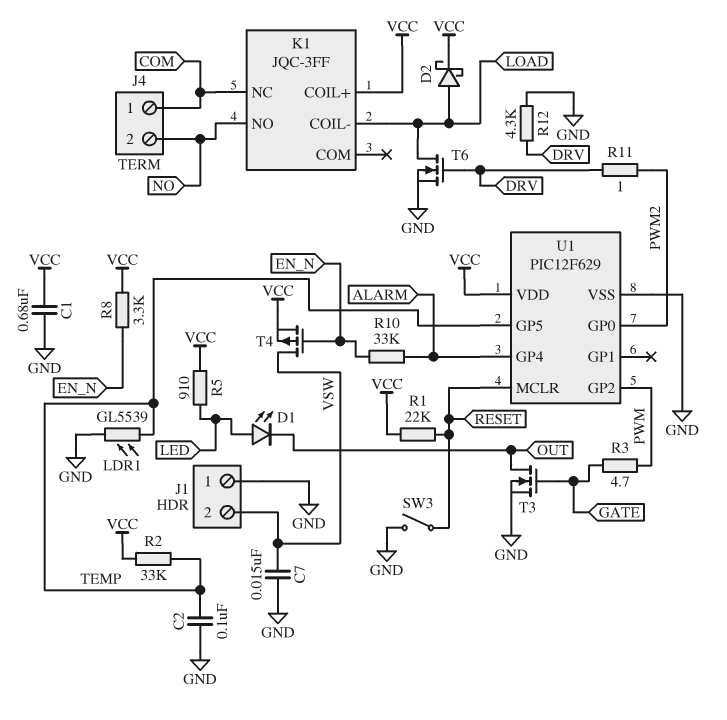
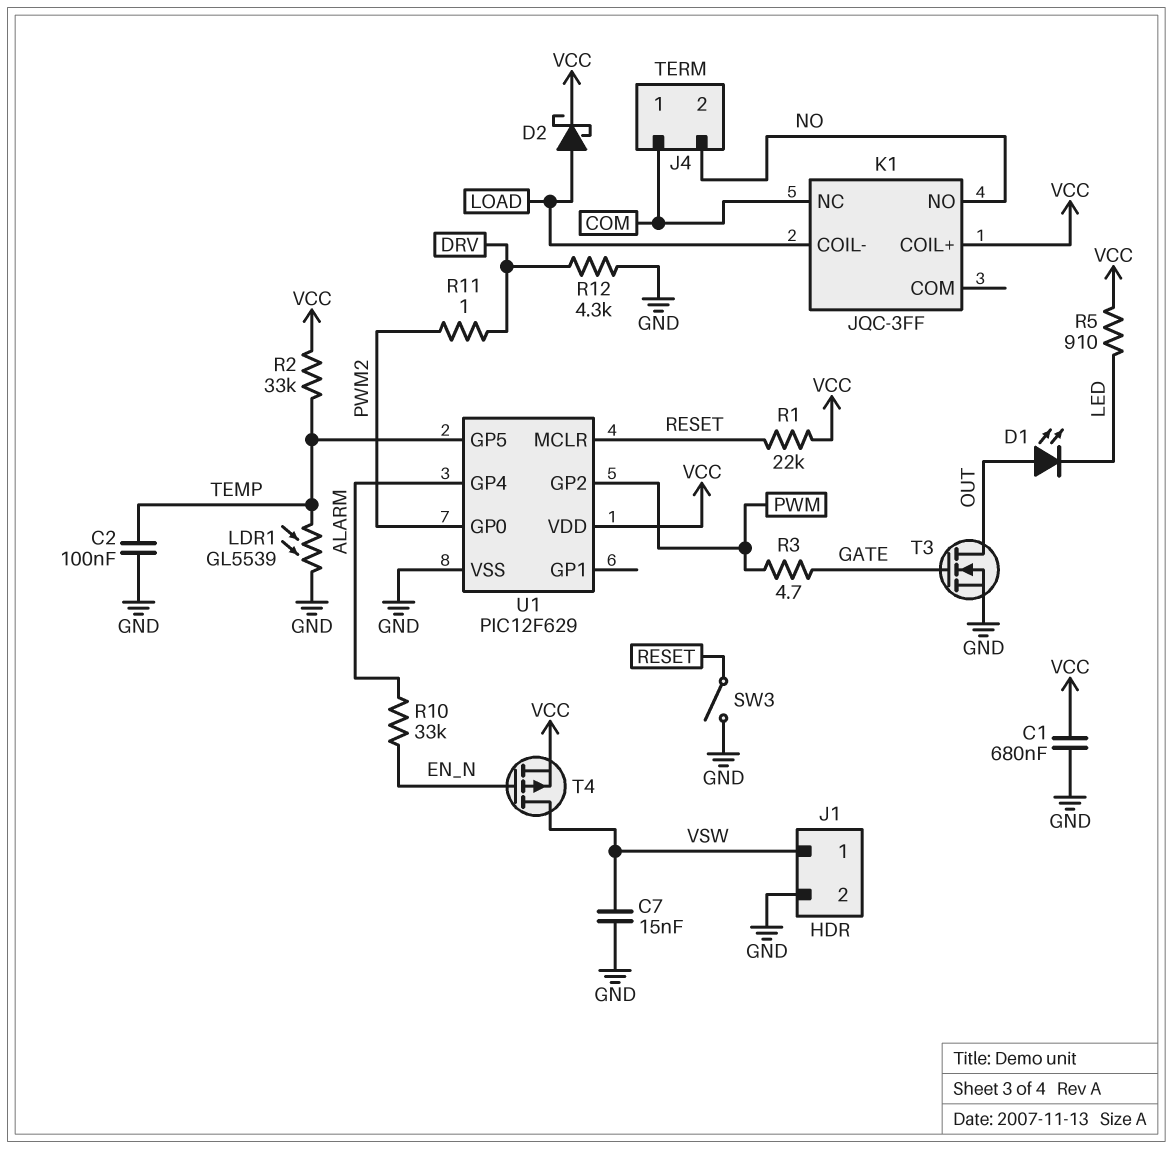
D1: LED (A LED, K OUT) -> LED (A OUT, K LED)
J1 pin 1: GND -> VSW
J1 pin 2: VSW -> GND
R8: 3.3k (EN_N, VCC) -> none
T6: NMOS (G DRV, D LOAD, S GND) -> none

